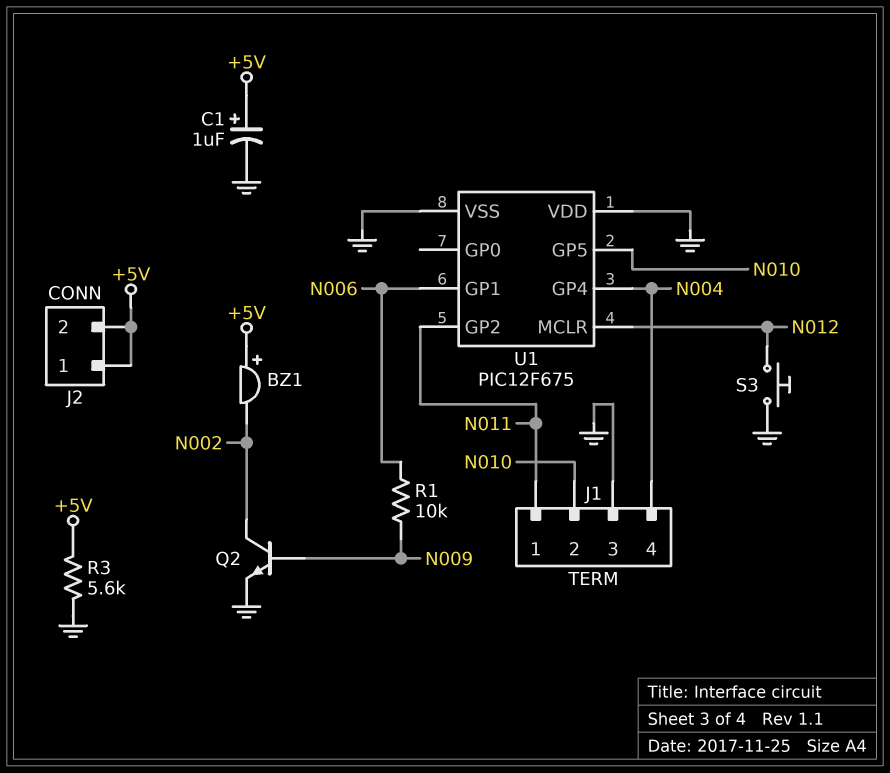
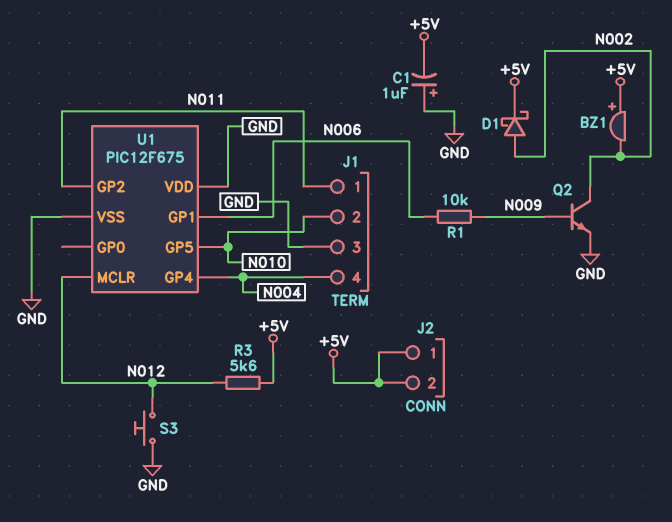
C1: 1uF (plus +5V, minus GND) -> 1uF (plus GND, minus +5V)
D1: none -> schottky (A N002, K +5V)
R3: 5.6k (+5V, GND) -> 5.6k (+5V, N012)

